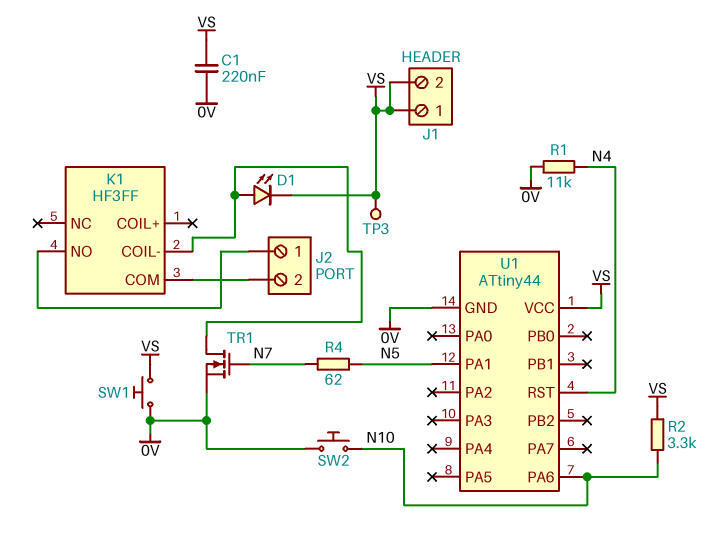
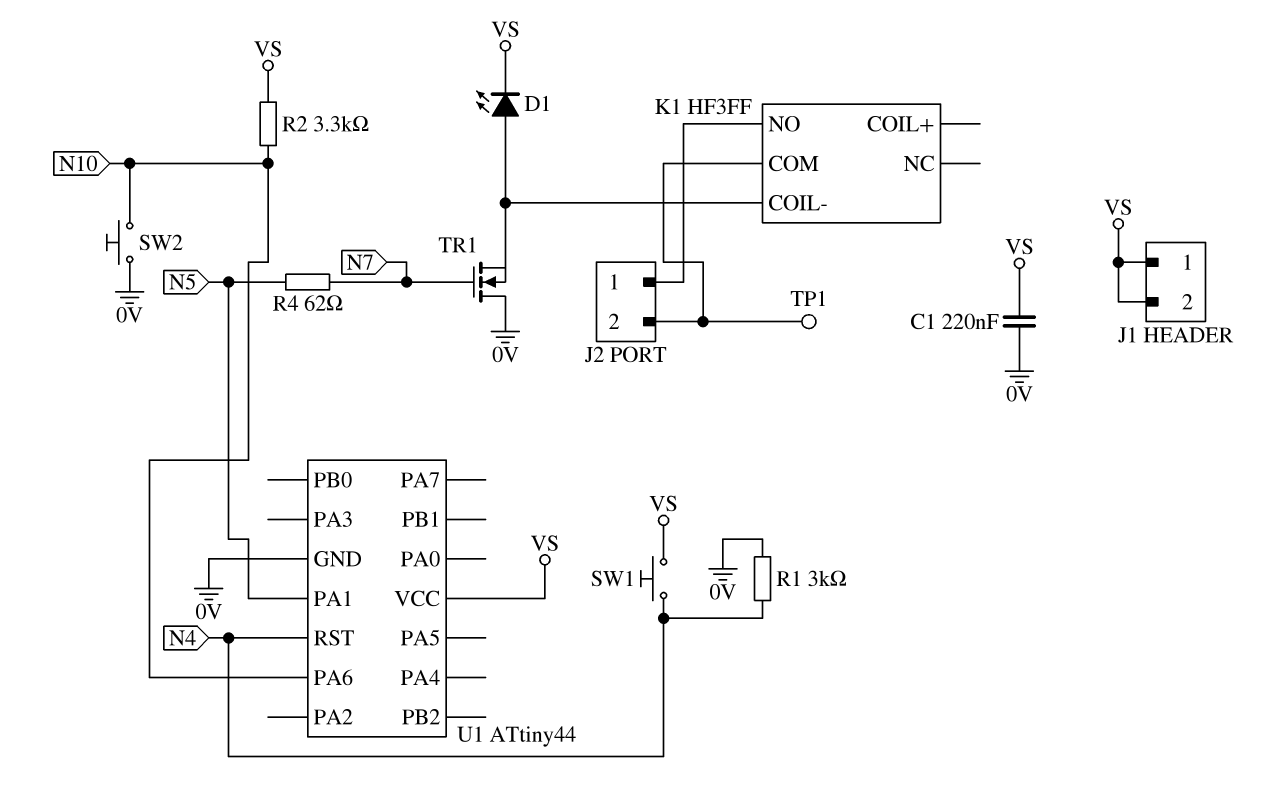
R1: 11k (0V, N4) -> 3k (0V, N4)
SW1: button (0V, VS) -> button (N4, VS)
TP1: none -> test point (J2/2)
TP3: test point (VS) -> none
TR1: NMOS (G N7, D K1/COIL-, S 0V) -> NMOS (G N7, D 0V, S K1/COIL-)

